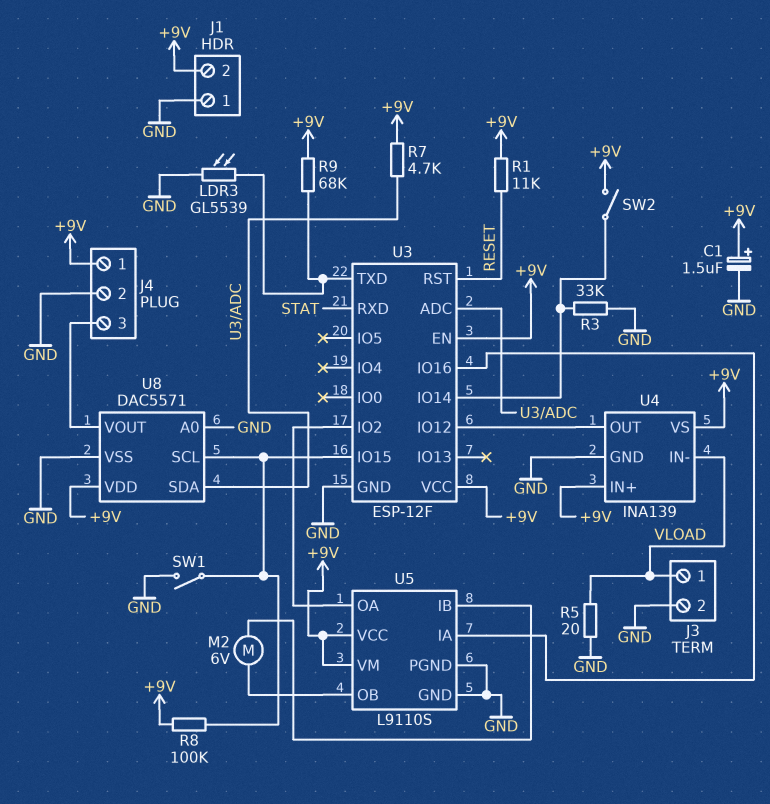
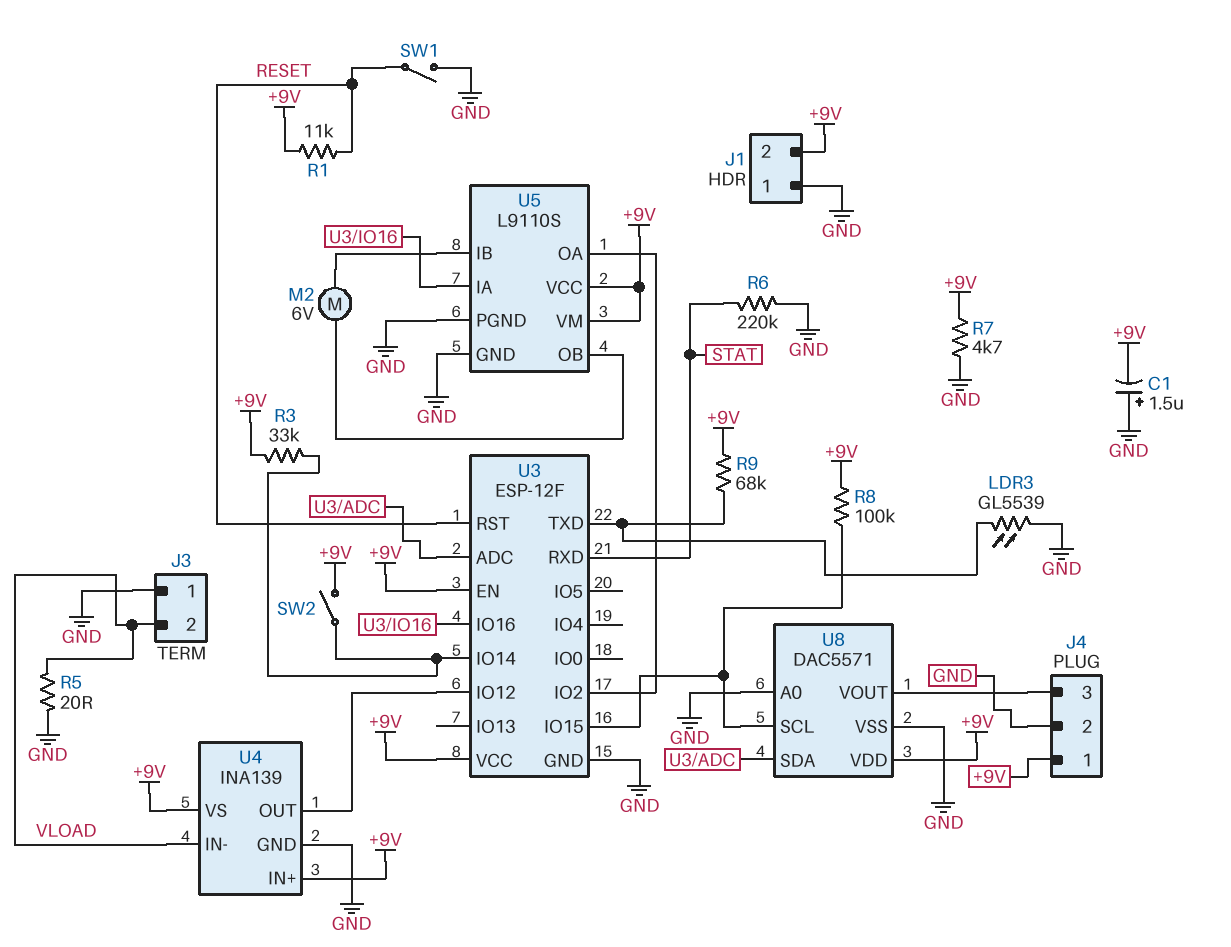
C1: 1.5uF (plus +9V, minus GND) -> 1.5uF (plus GND, minus +9V)
J3 pin 1: VLOAD -> GND
J3 pin 2: GND -> VLOAD
R3: 33k (GND, U3/IO14) -> 33k (+9V, U3/IO14)
R6: none -> 220k (GND, STAT)
R7: 4.7k (+9V, U3/ADC) -> 4.7k (+9V, GND)
SW1: switch (GND, U3/IO15) -> switch (GND, RESET)

